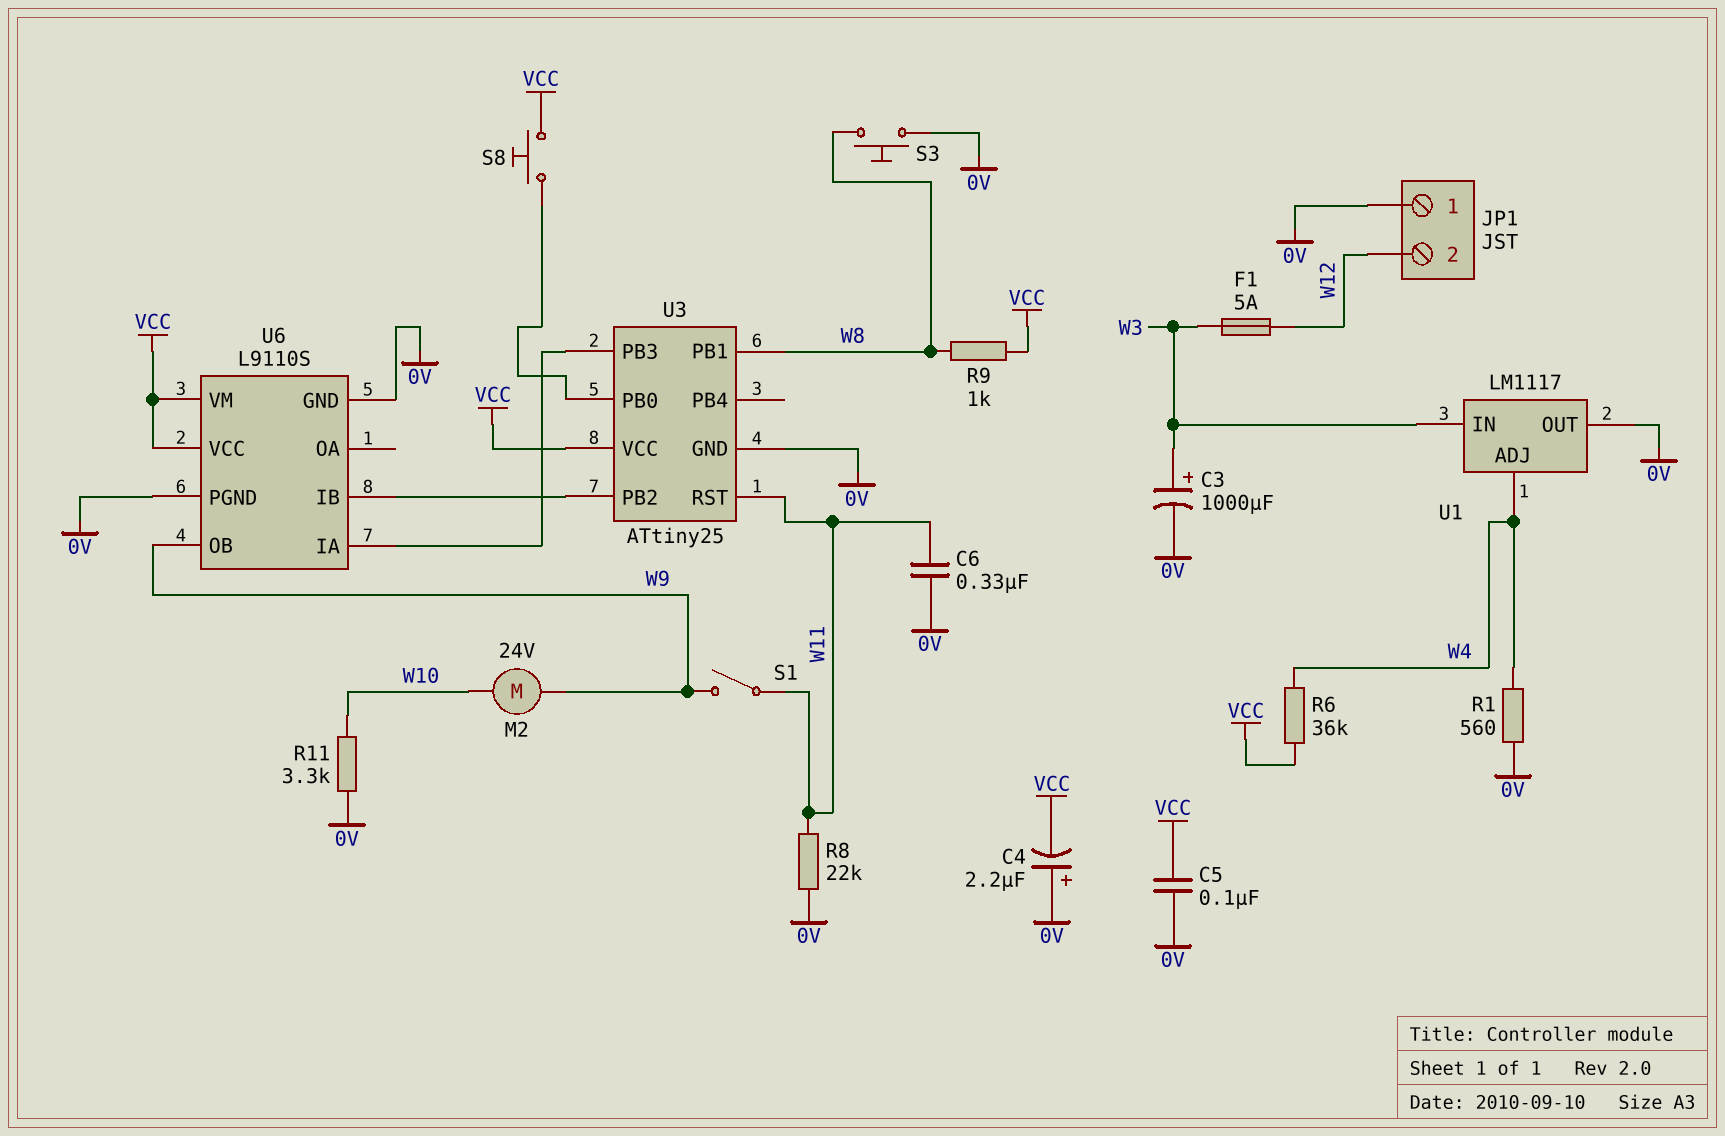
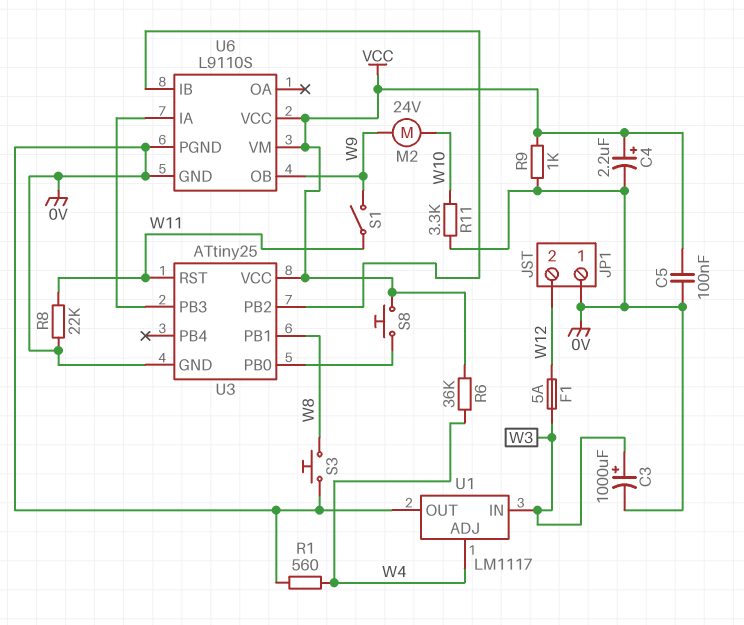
C4: 2.2uF (plus 0V, minus VCC) -> 2.2uF (plus VCC, minus 0V)
C6: 330nF (0V, W11) -> none
R9: 1k (VCC, W8) -> 1k (0V, VCC)

